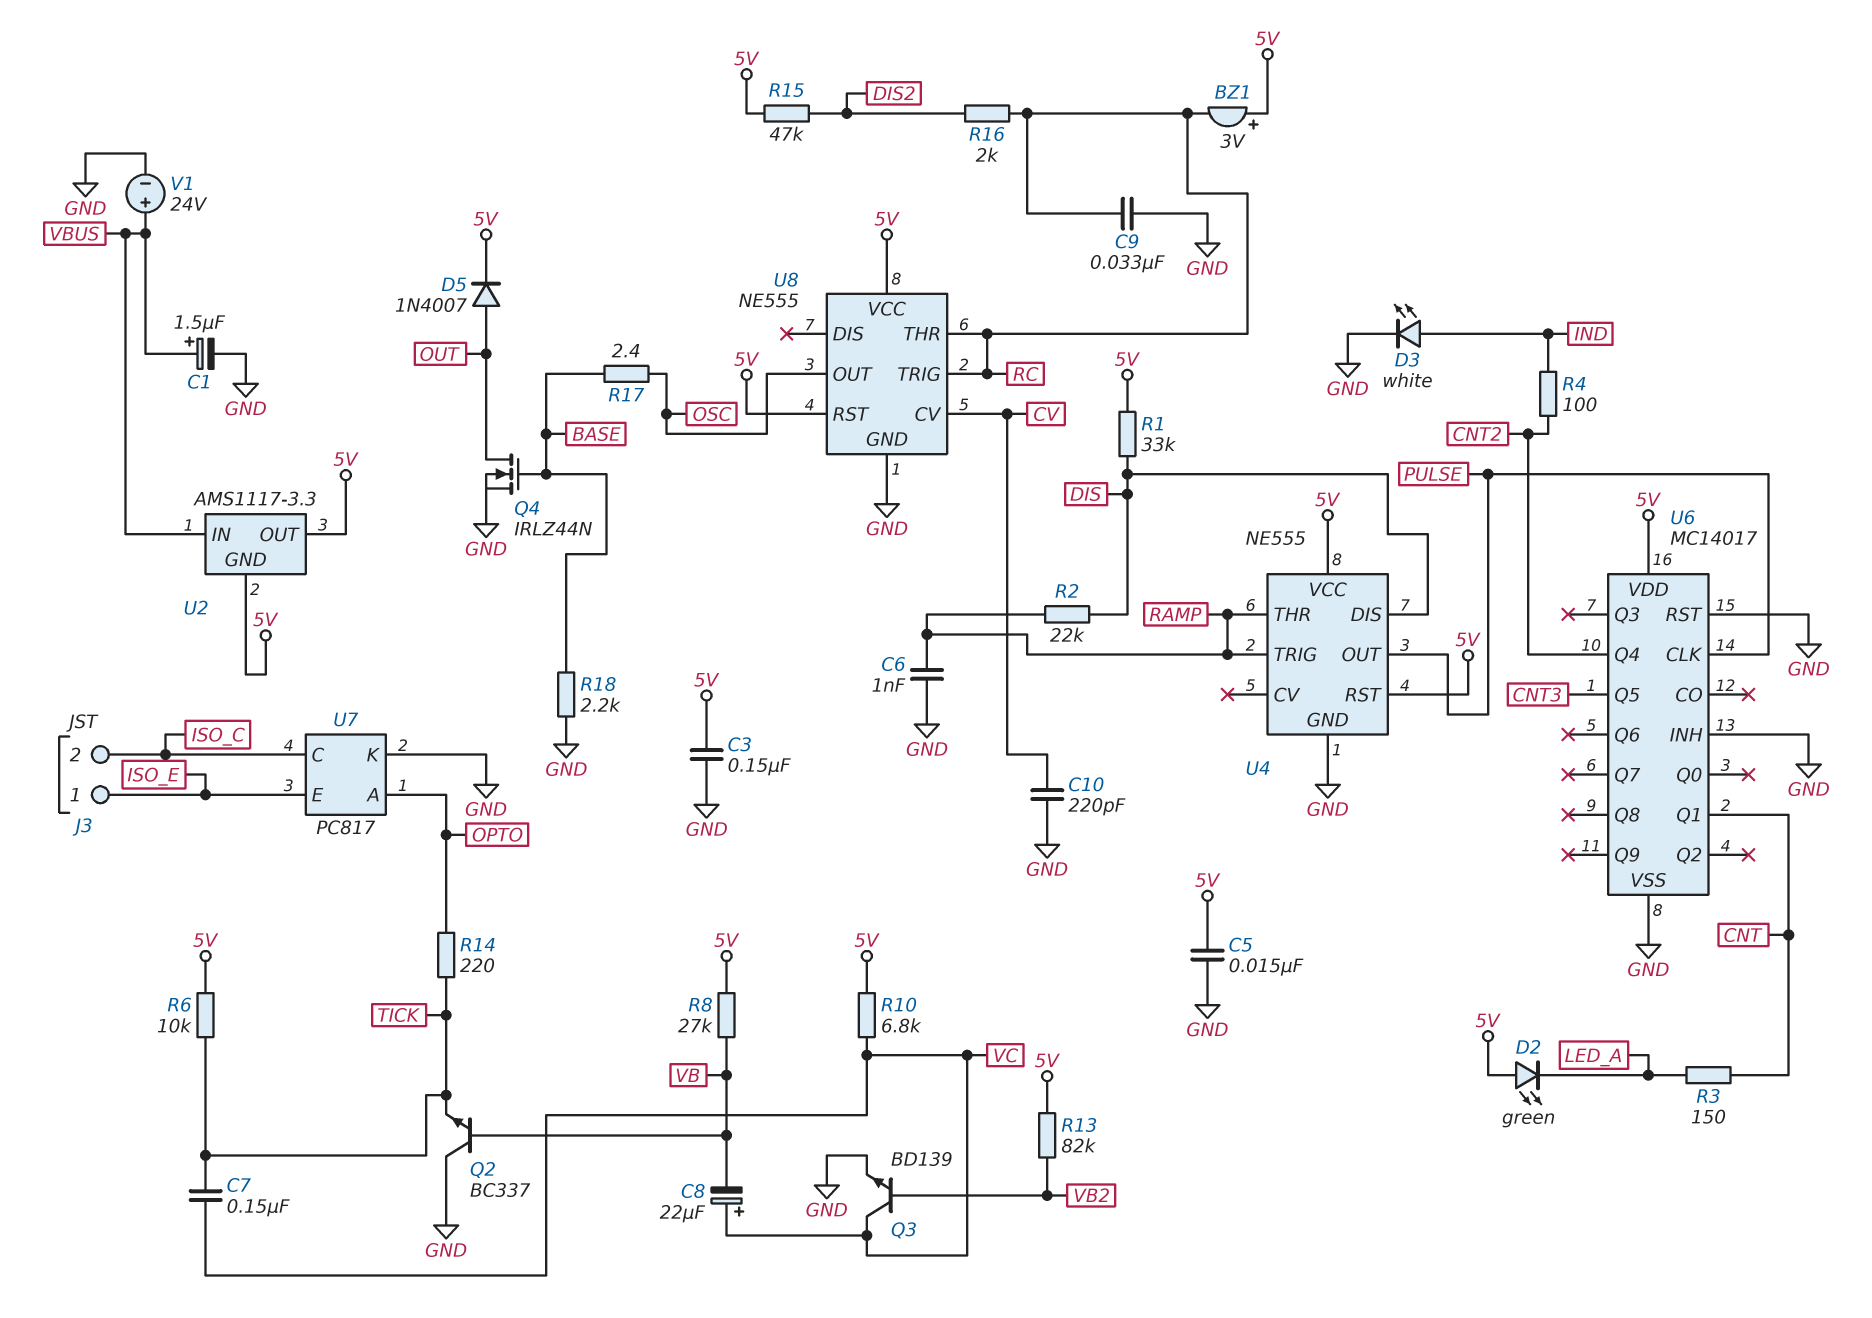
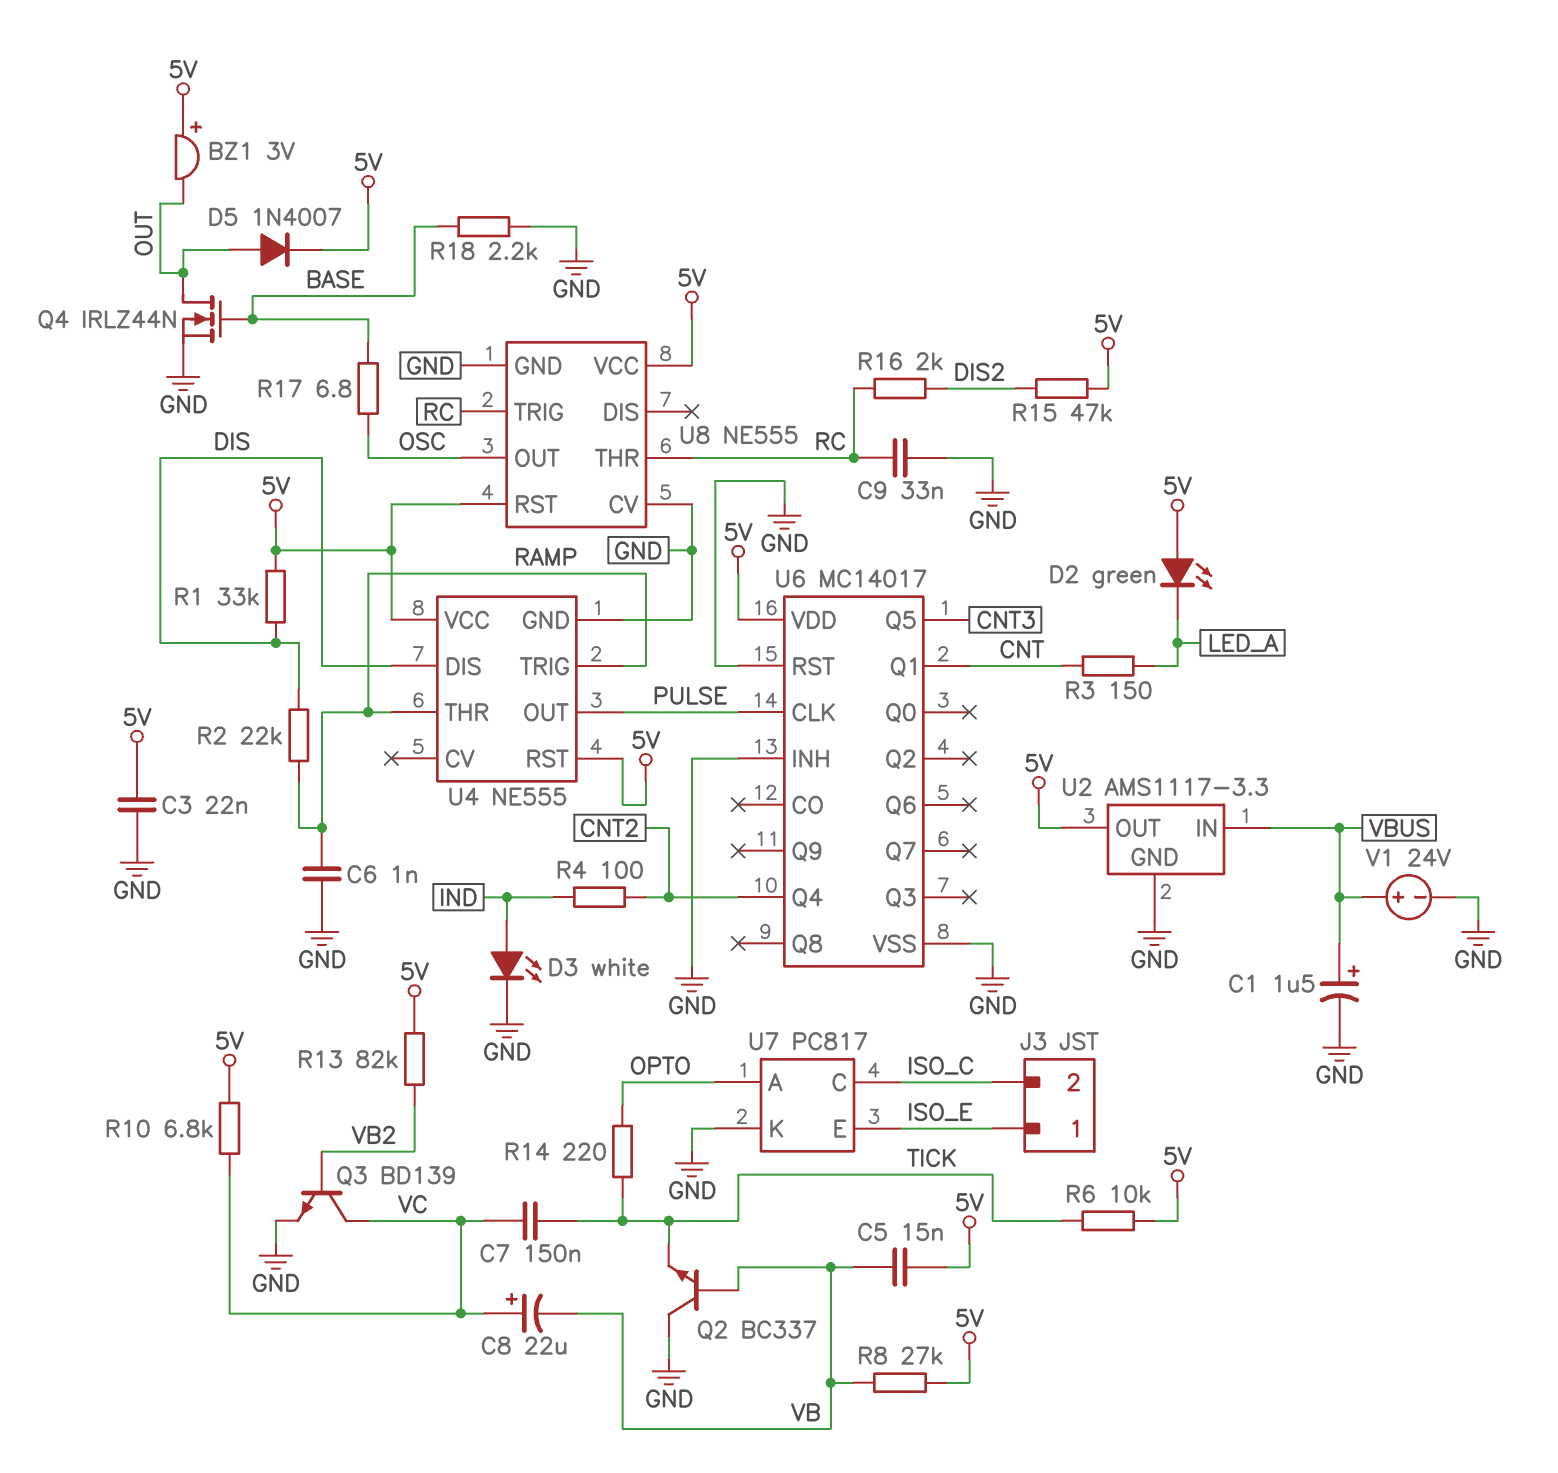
BZ1: buzzer 3V (plus 5V, minus RC) -> buzzer 3V (plus 5V, minus OUT)
C3: 150nF (5V, GND) -> 22nF (5V, GND)
C5: 15nF (5V, GND) -> 15nF (5V, VB)
C10: 220pF (CV, GND) -> none
R17: 2.4 (BASE, OSC) -> 6.8 (BASE, OSC)
U2 pin GND: 5V -> GND
U8 pin CV: CV -> GND

